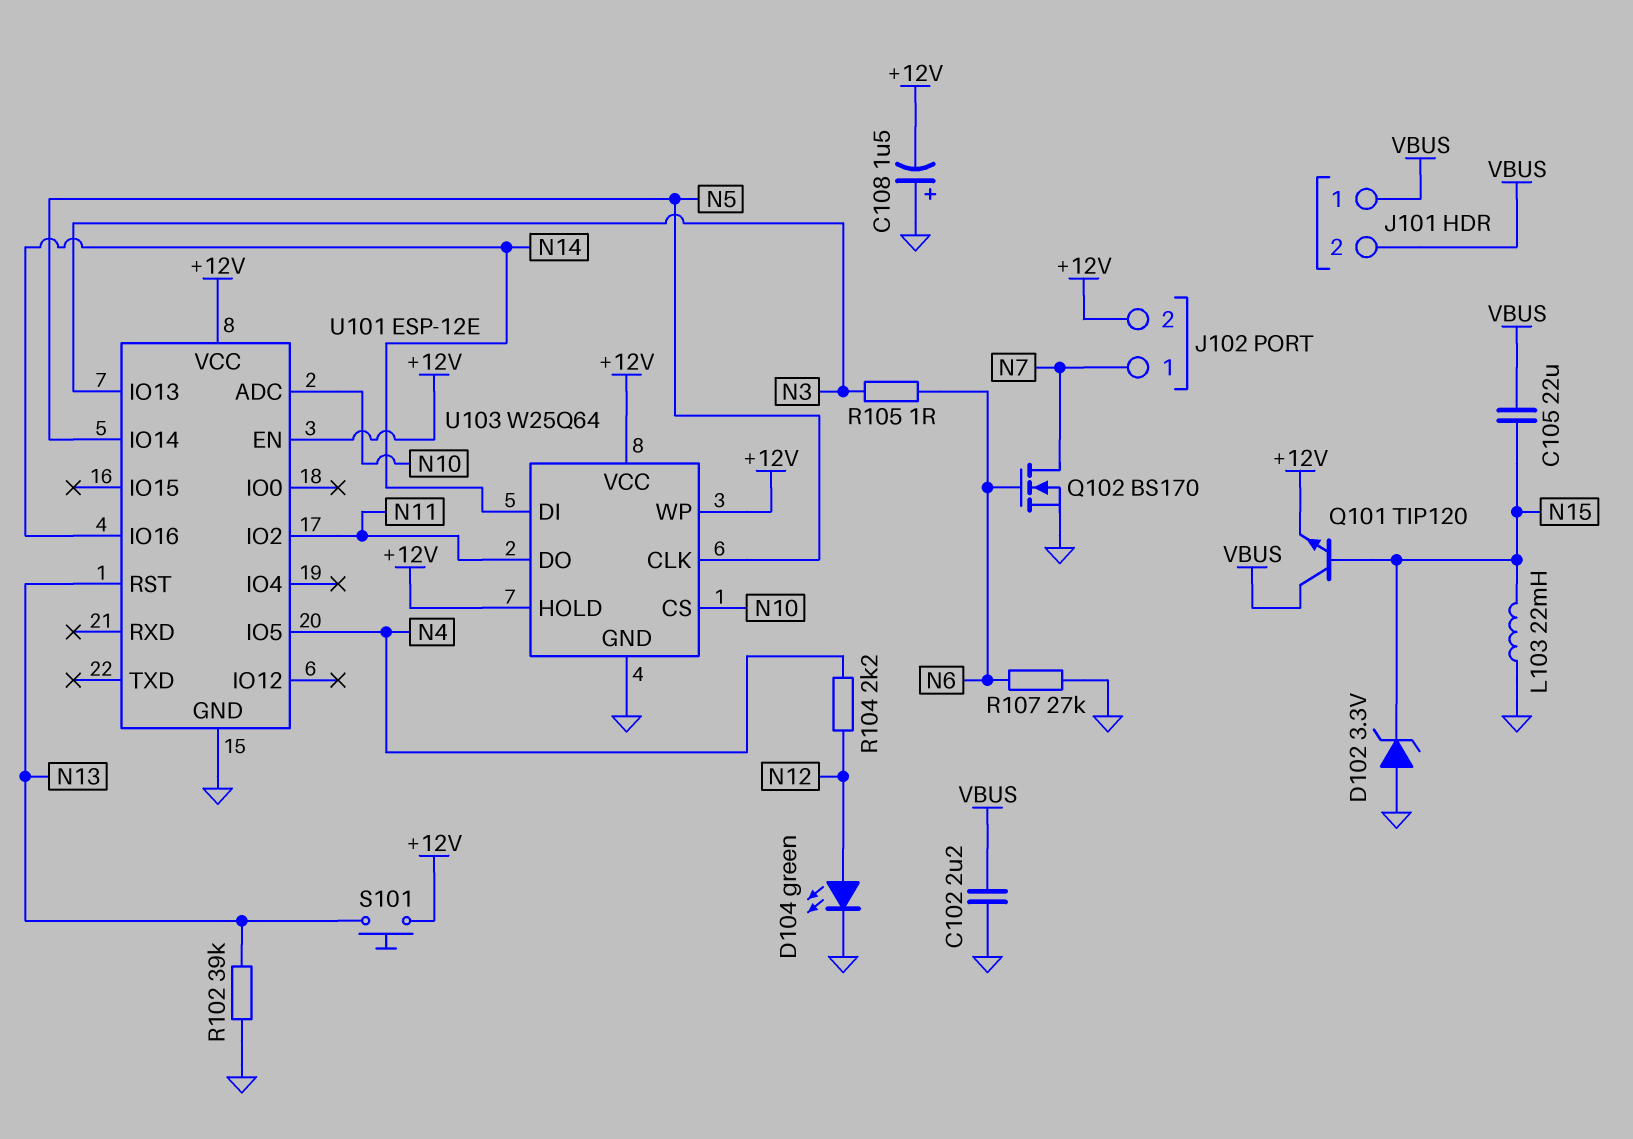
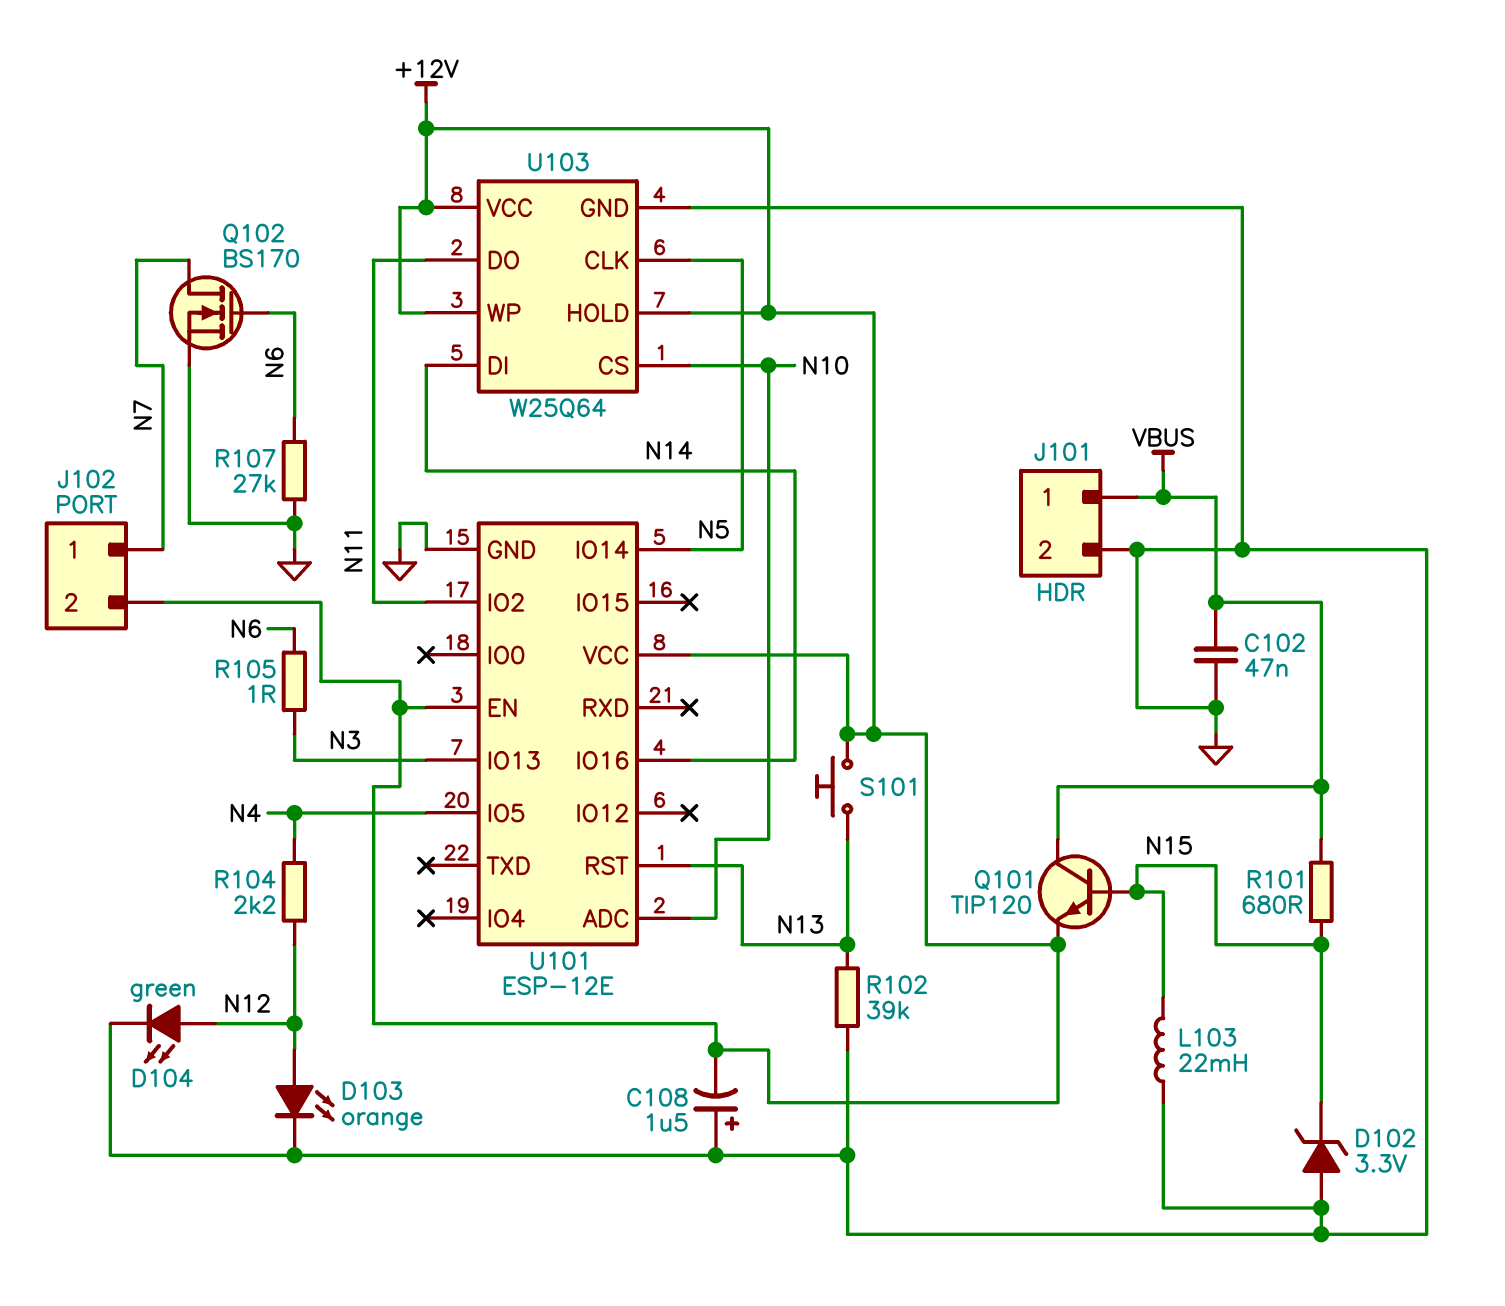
C102: 2.2uF (GND, VBUS) -> 47nF (GND, VBUS)
C105: 22uF (N15, VBUS) -> none
D103: none -> LED orange (A N12, K GND)
J101 pin 2: VBUS -> GND
R101: none -> 680 (N15, VBUS)

